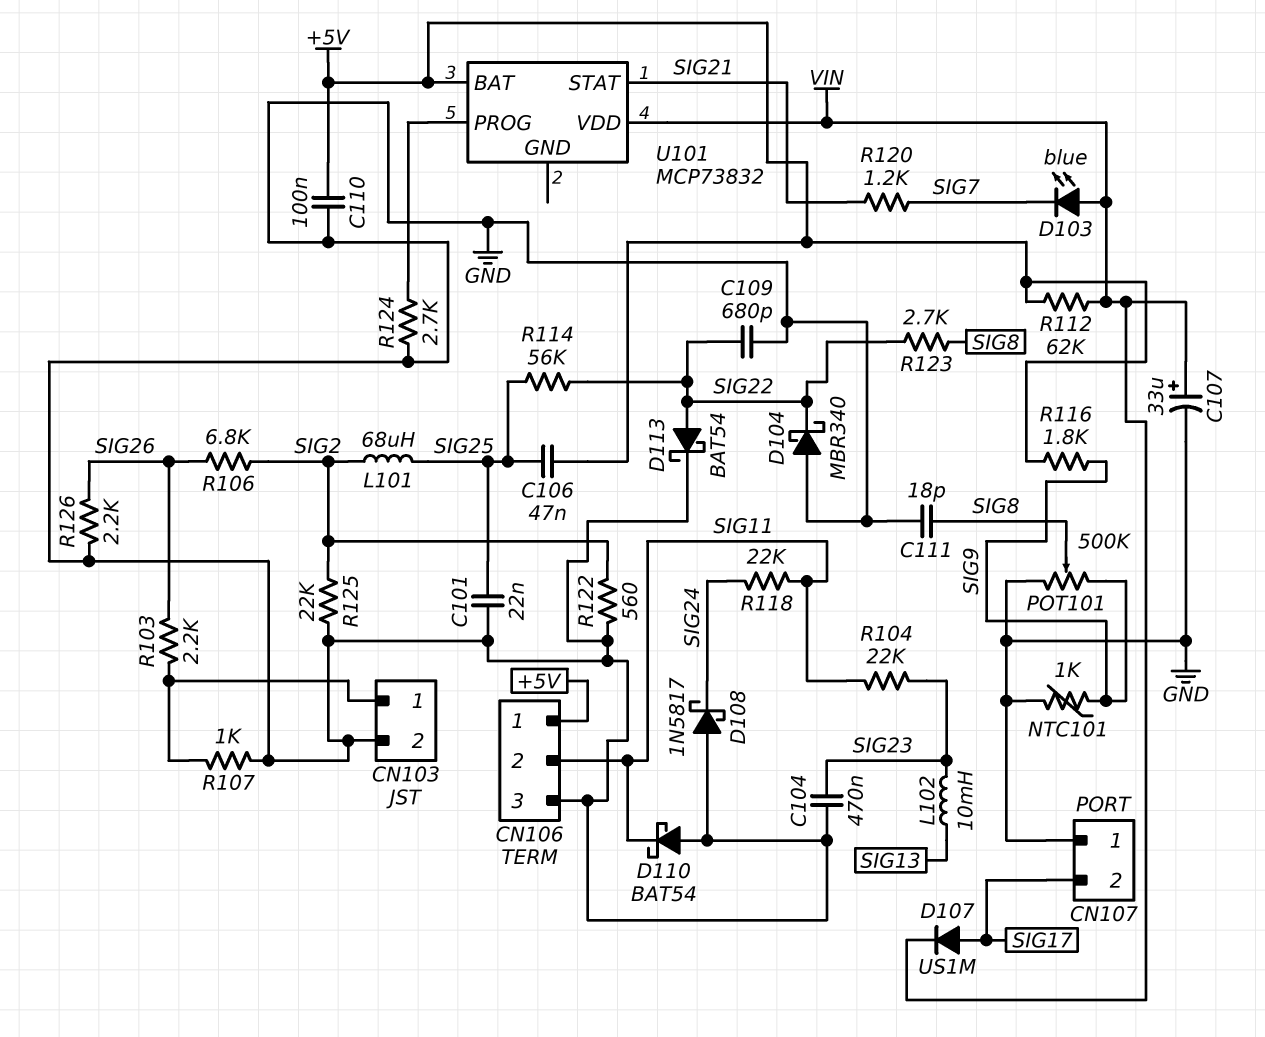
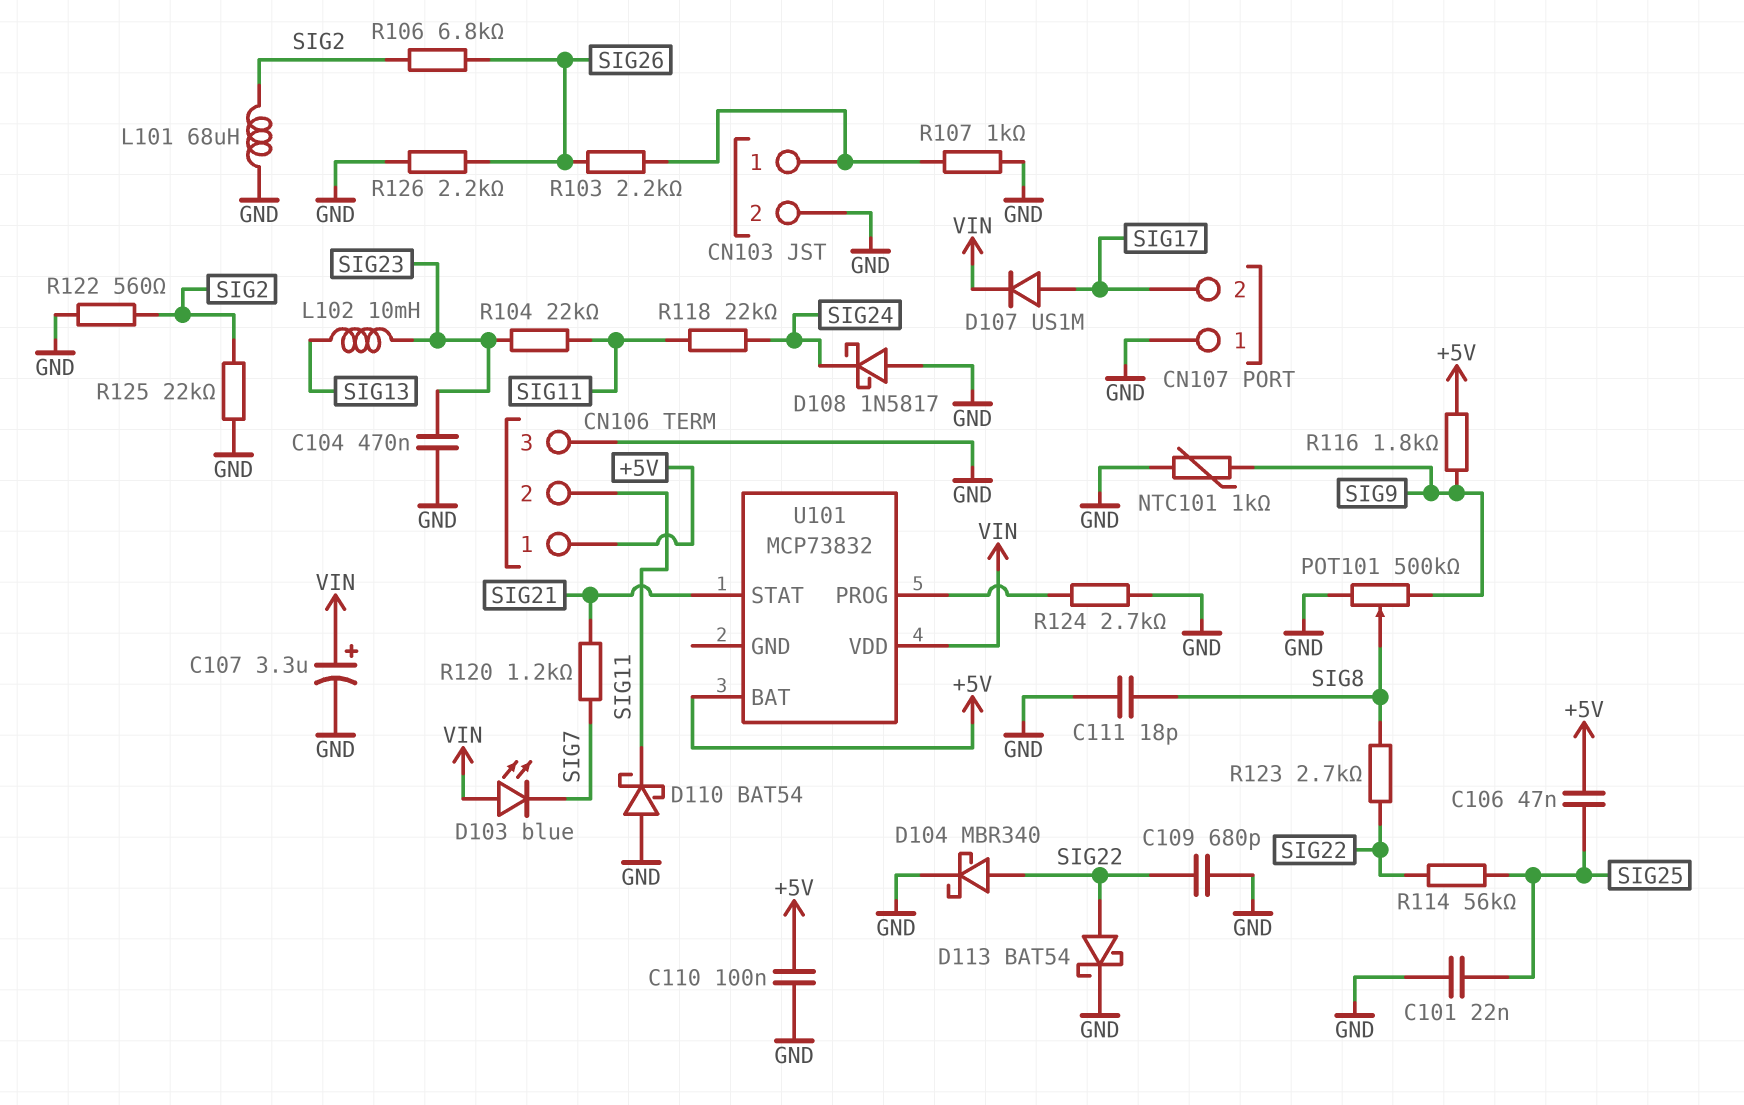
C107: 33uF (plus VIN, minus GND) -> 3.3uF (plus VIN, minus GND)
D104: schottky MBR340 (A GND, K SIG22) -> schottky MBR340 (A SIG22, K GND)
L101: 68uH (SIG2, SIG25) -> 68uH (GND, SIG2)
R112: 62k (+5V, VIN) -> none

